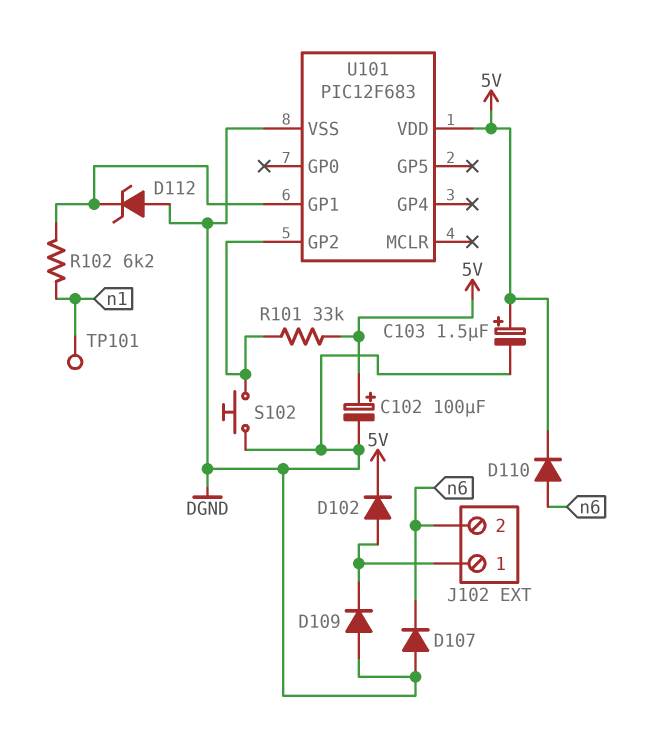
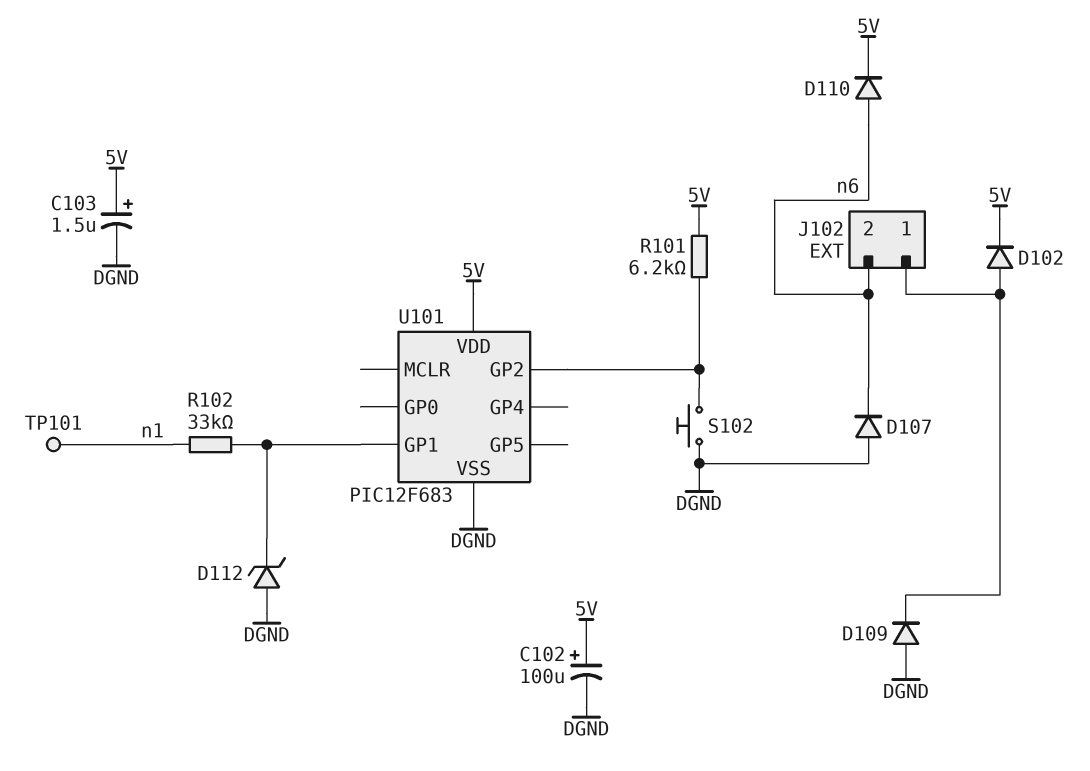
R101: 33k (5V, U101/GP2) -> 6.2k (5V, U101/GP2)
R102: 6.2k (U101/GP1, n1) -> 33k (U101/GP1, n1)

